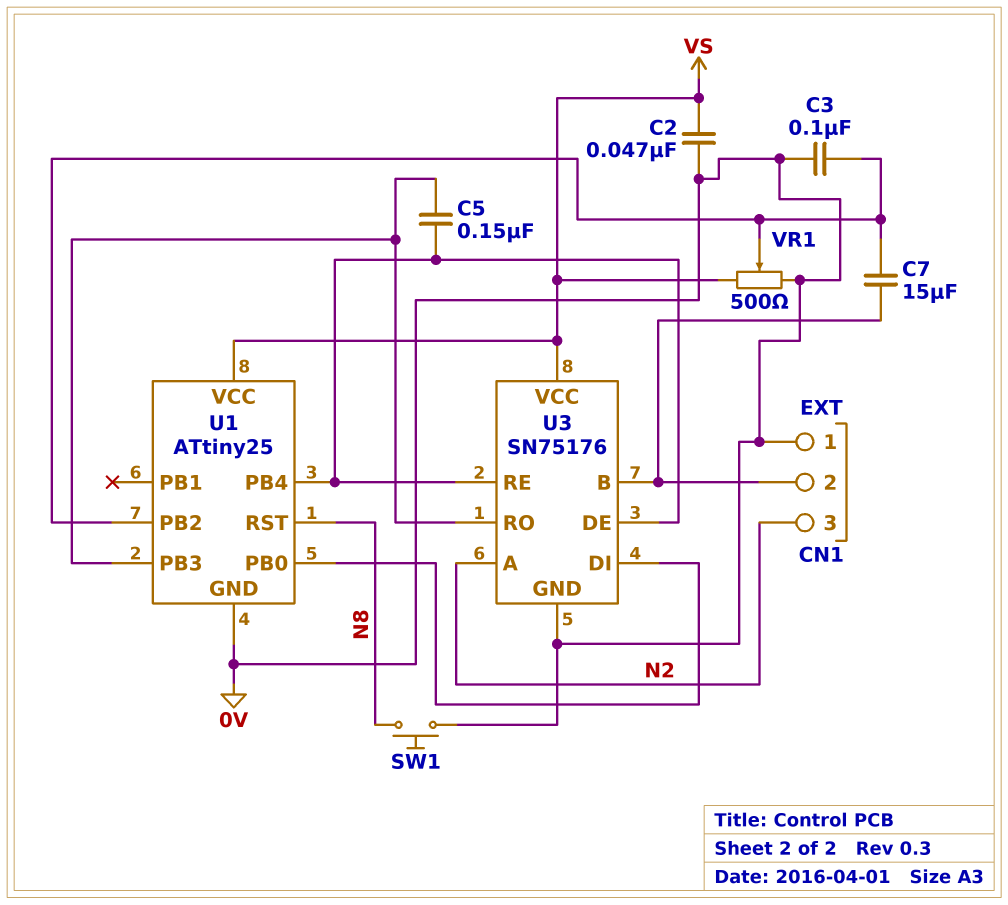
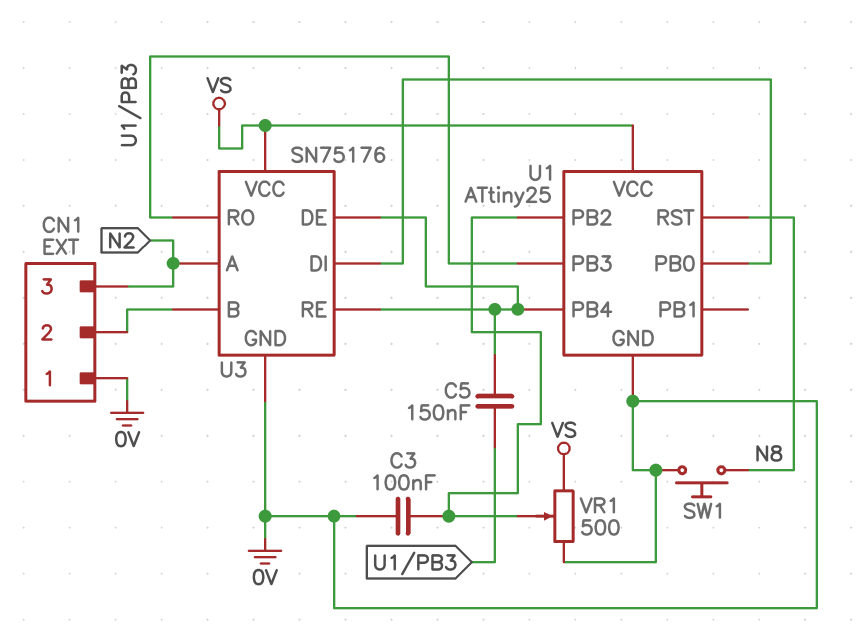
C2: 47nF (0V, VS) -> none
C7: 15uF (CN1/2, U1/PB2) -> none

